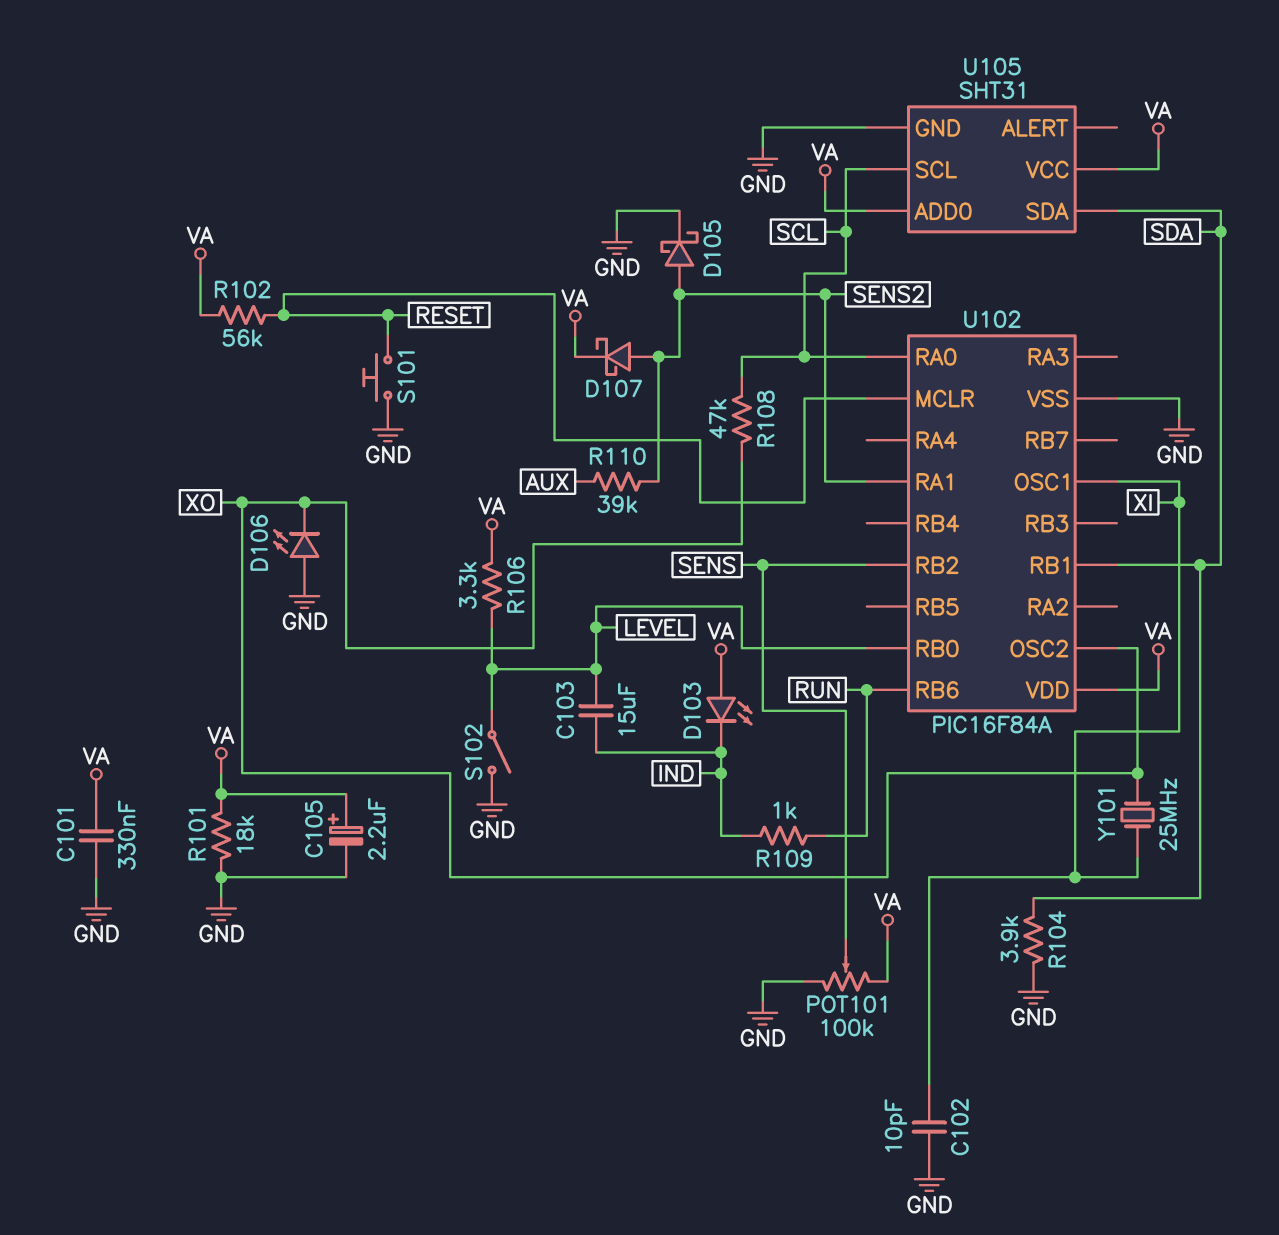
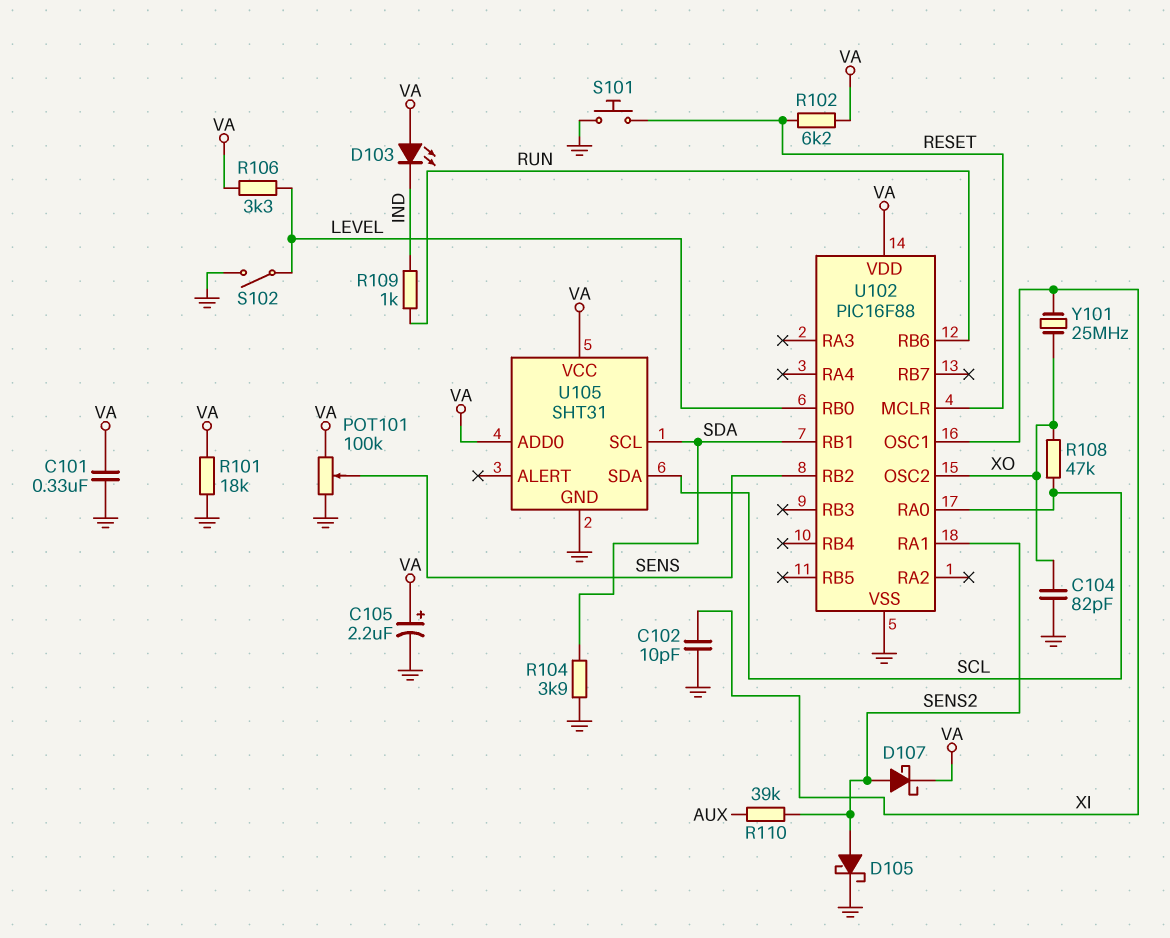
C103: 15uF (IND, LEVEL) -> none
C104: none -> 82pF (GND, XO)
D106: LED (A GND, K XO) -> none
R102: 56k (RESET, VA) -> 6.2k (RESET, VA)
U102: PIC16F84A -> PIC16F88
U105 pin SCL: SCL -> SDA
U105 pin SDA: SDA -> SCL

